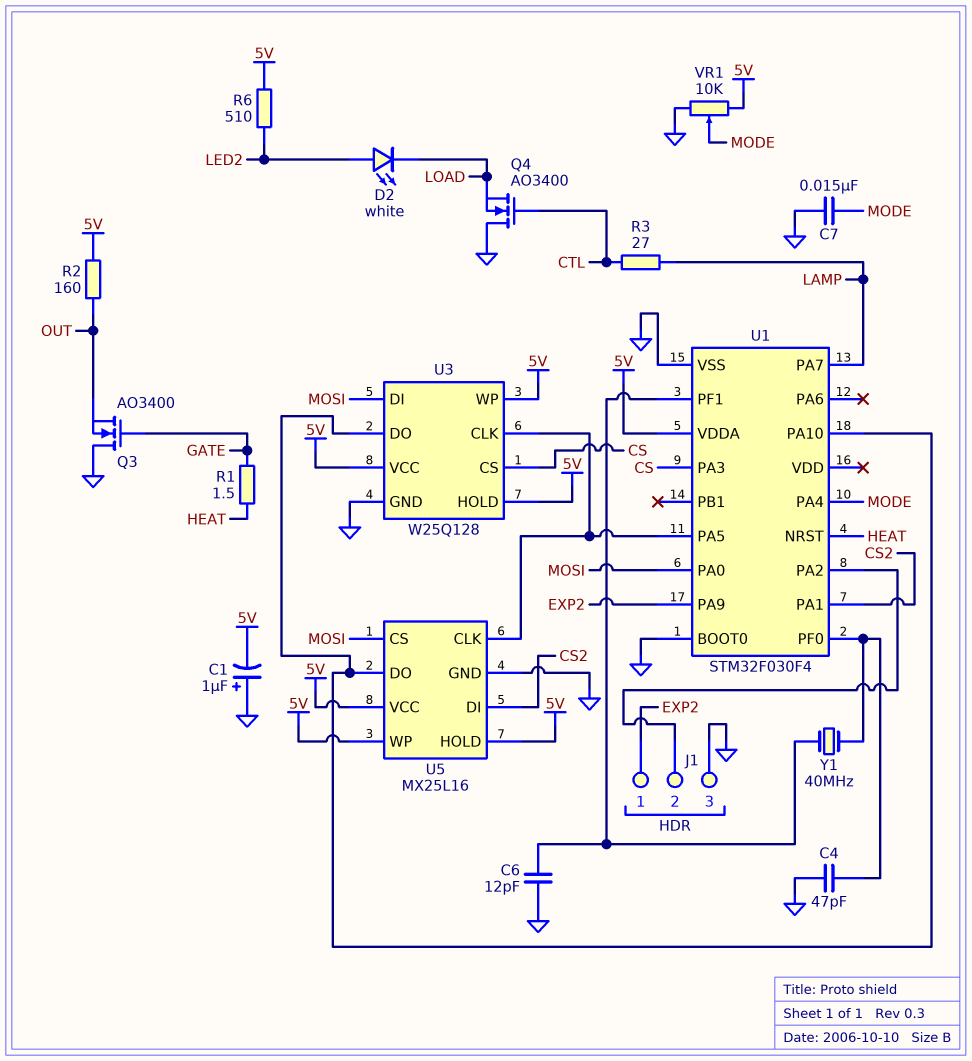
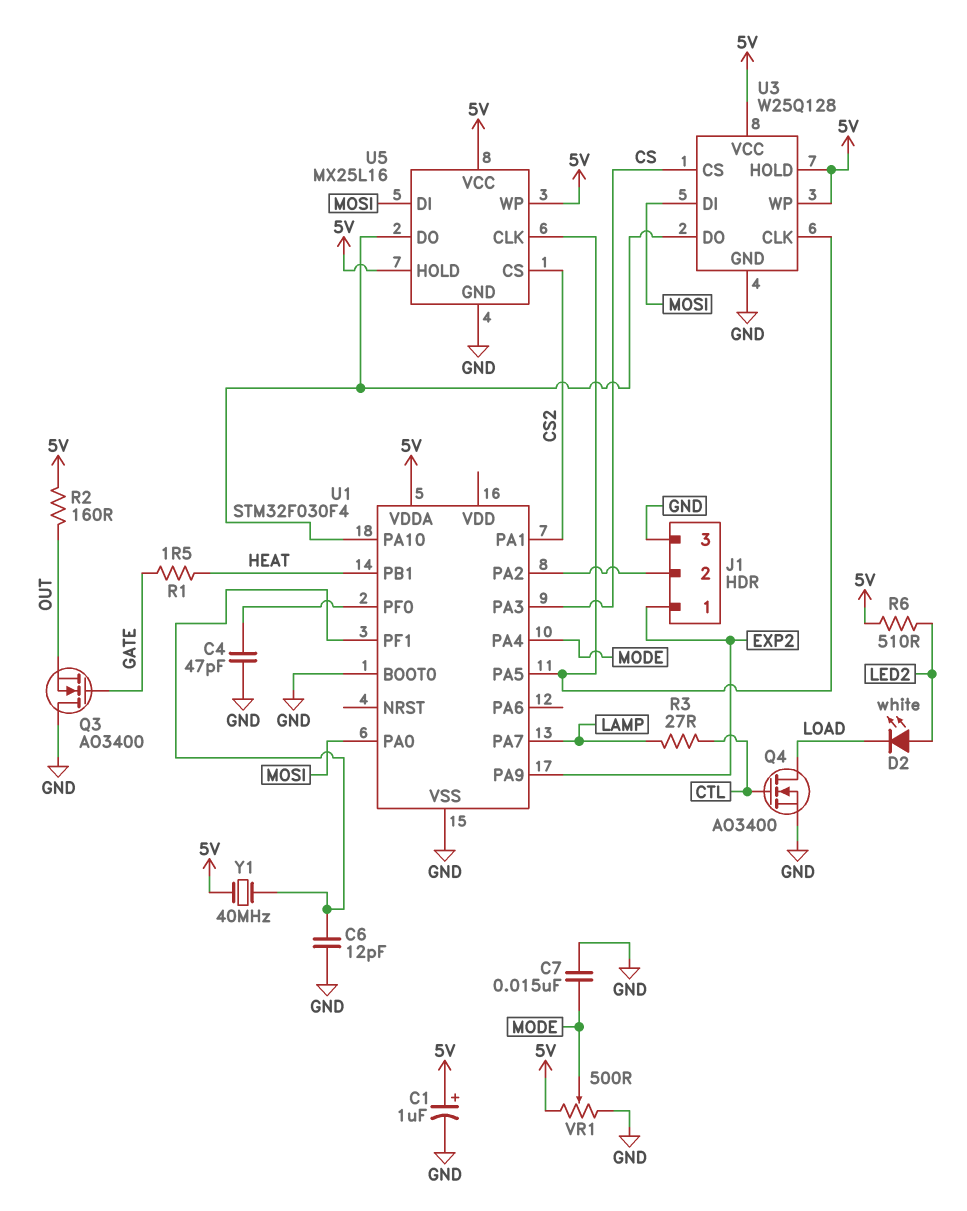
C1: 1uF (plus GND, minus 5V) -> 1uF (plus 5V, minus GND)
Q4: NMOS AO3400 (G CTL, D GND, S LOAD) -> NMOS AO3400 (G CTL, D LOAD, S GND)
U1 pin NRST: HEAT -> none
U1 pin PB1: none -> HEAT
U5 pin CS: MOSI -> CS2
U5 pin DI: CS2 -> MOSI
VR1: 10k (5V, GND, wiper MODE) -> 500 (5V, GND, wiper MODE)
Y1: 40MHz (U1/PF0, U1/PF1) -> 40MHz (5V, U1/PF1)

